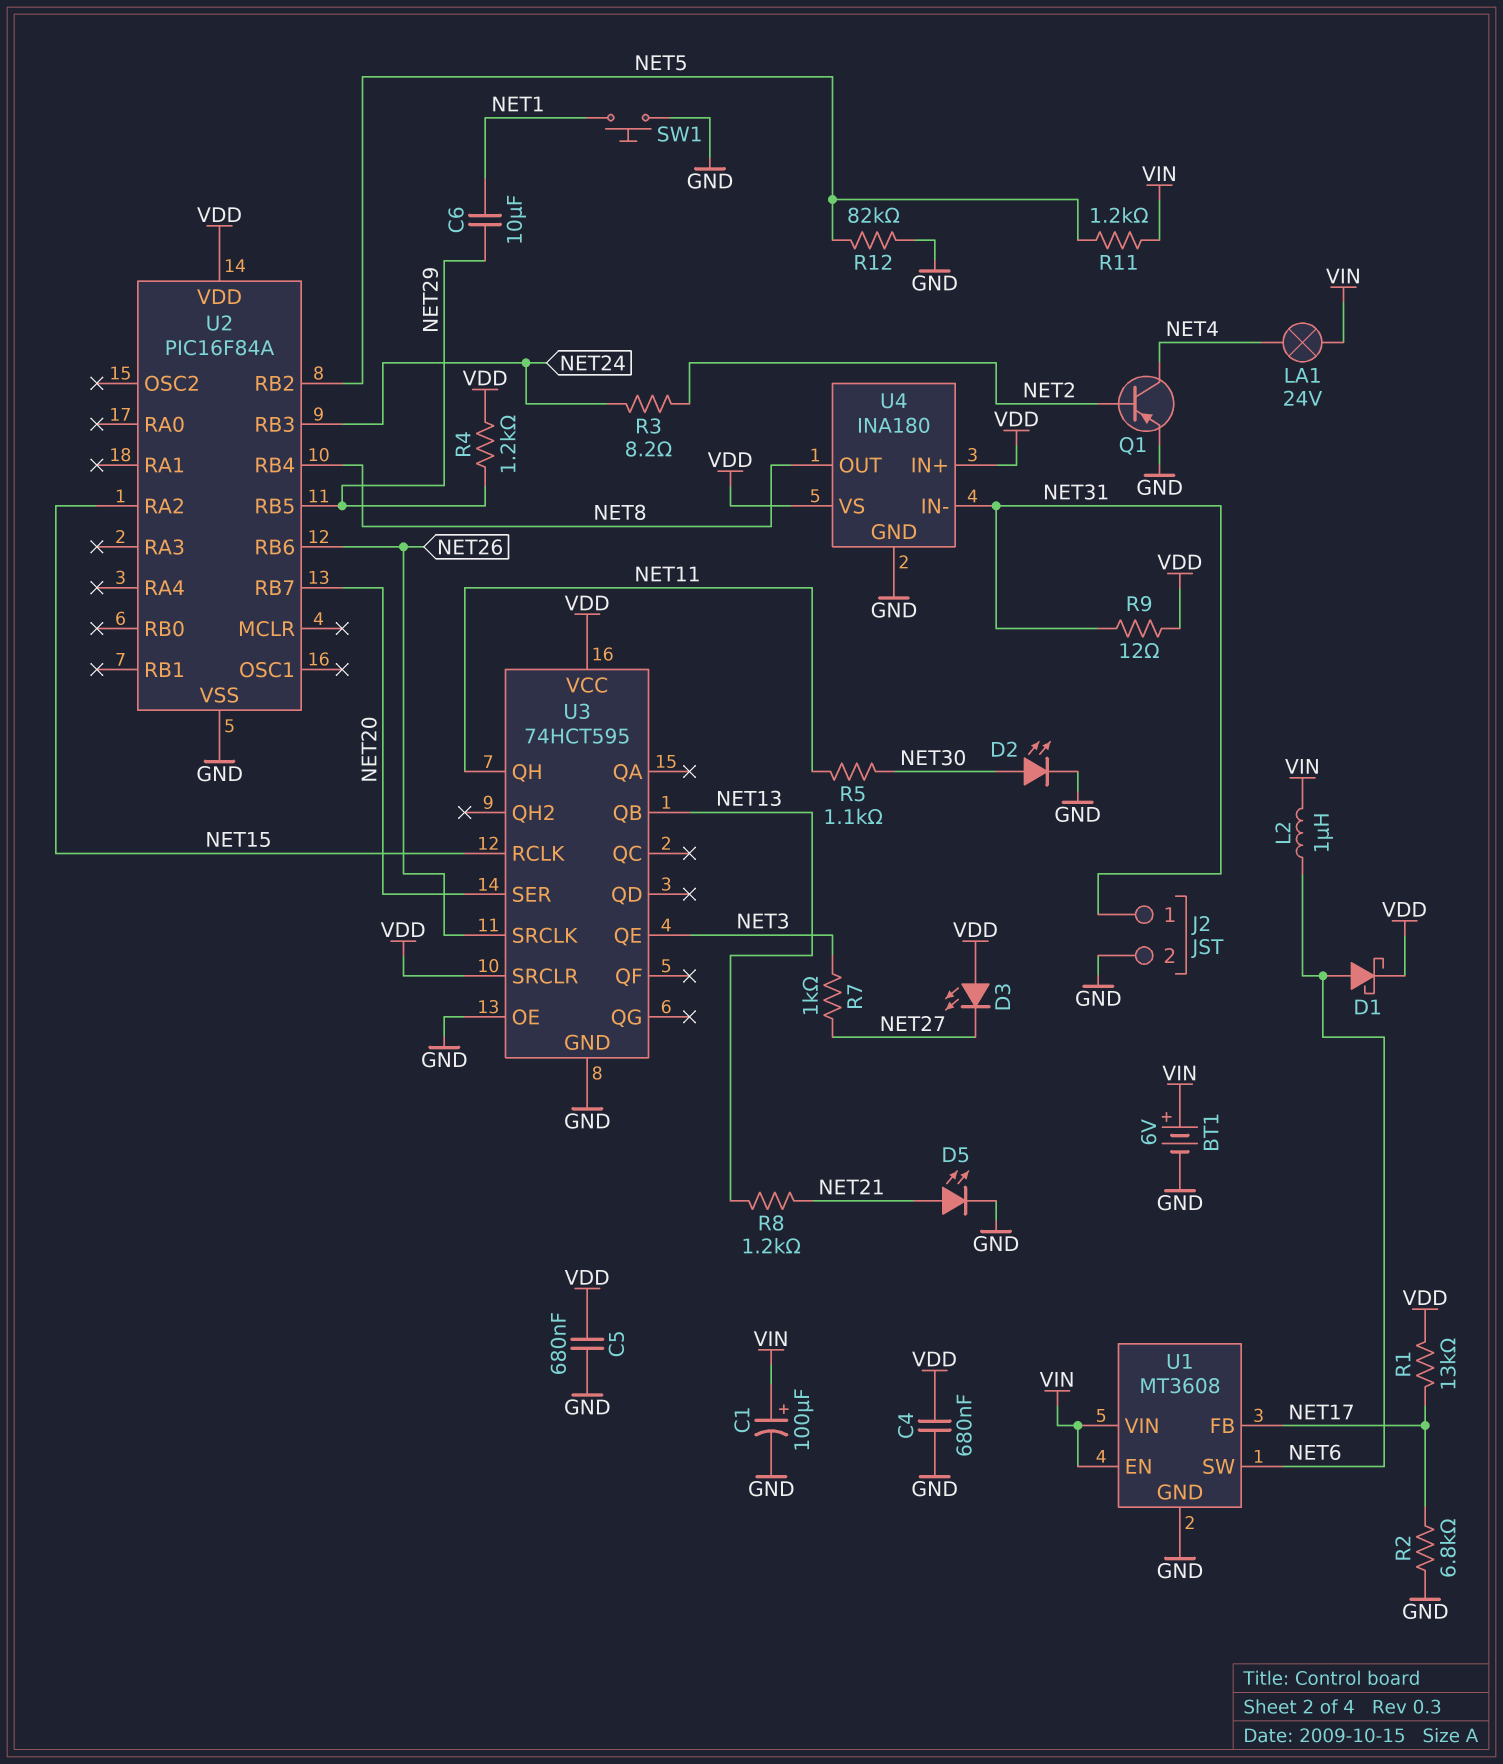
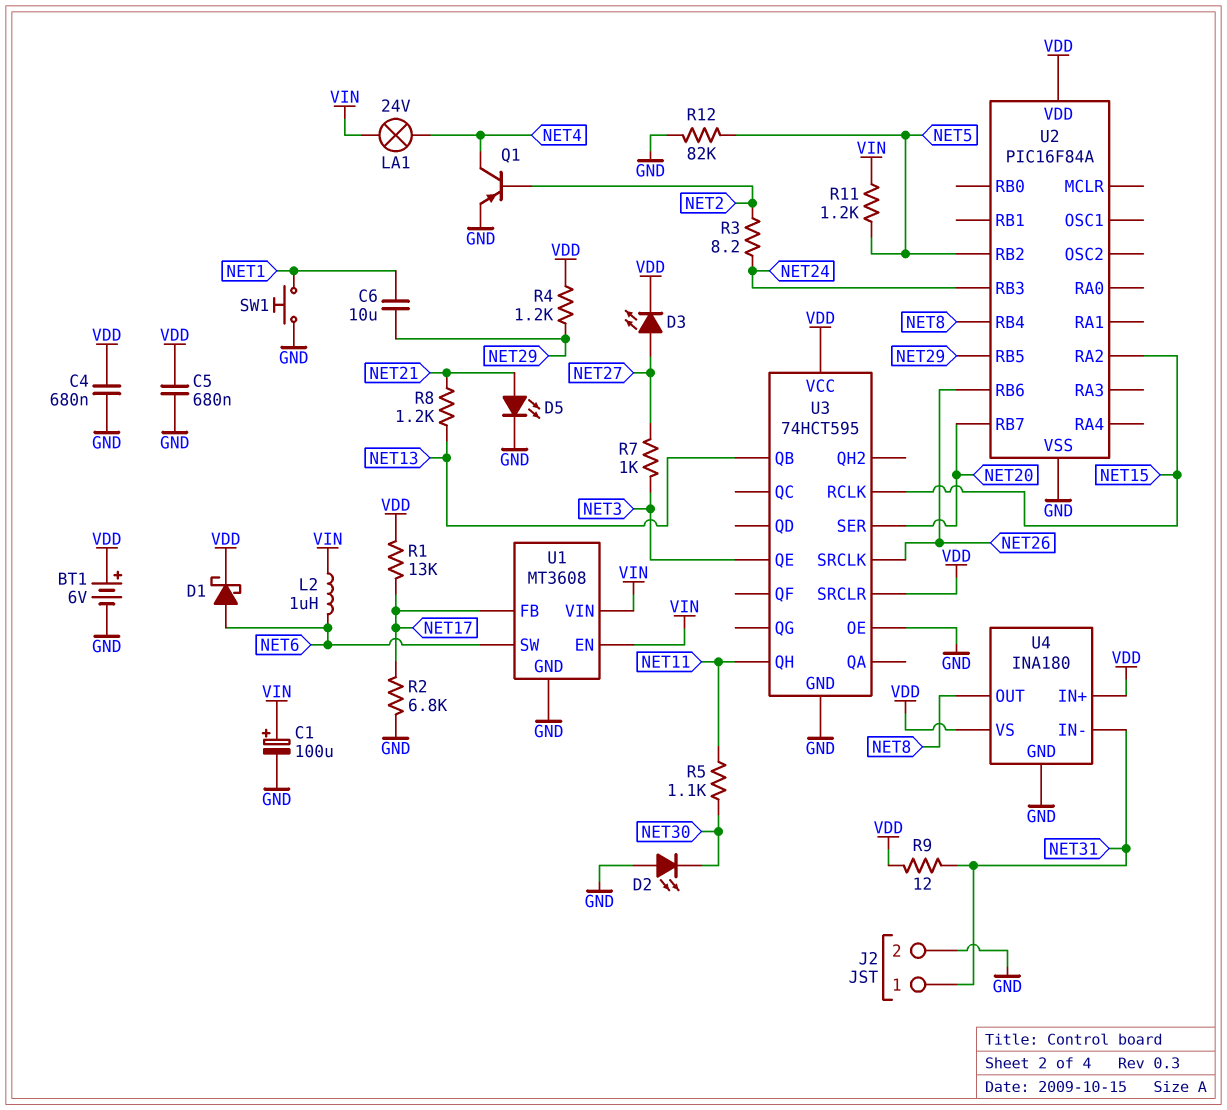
BT1: 6V (plus VIN, minus GND) -> 6V (plus VDD, minus GND)
D2: LED (A NET30, K GND) -> LED (A GND, K NET30)
D3: LED (A VDD, K NET27) -> LED (A NET27, K VDD)

